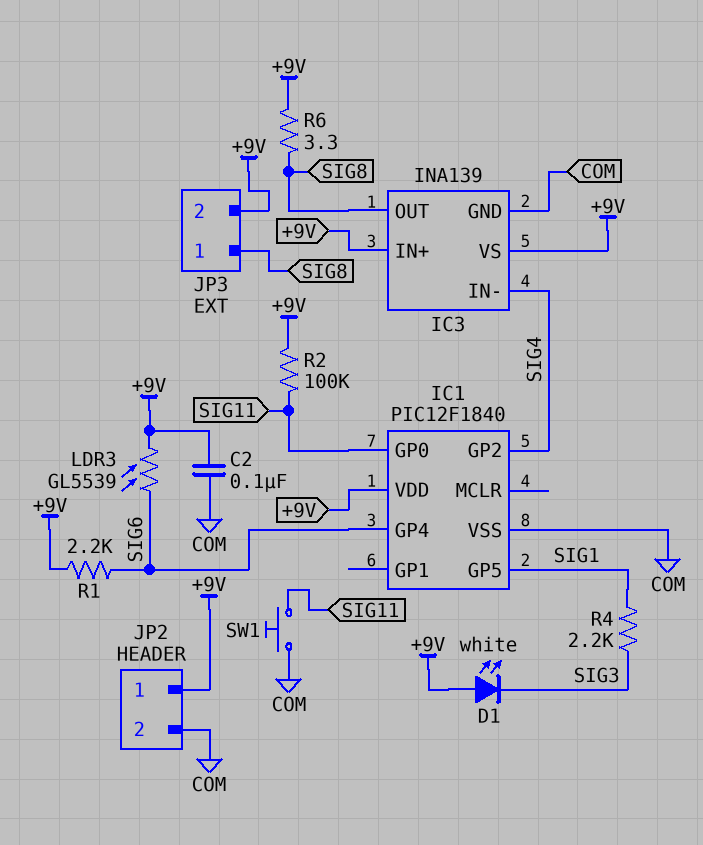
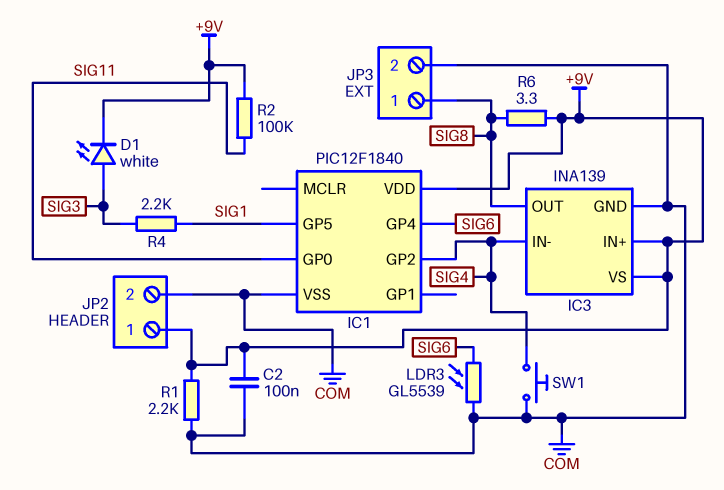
D1: LED white (A +9V, K SIG3) -> LED white (A SIG3, K +9V)
JP3 pin 2: +9V -> COM
LDR3: GL5539 (+9V, SIG6) -> GL5539 (COM, SIG6)
R1: 2.2k (+9V, SIG6) -> 2.2k (+9V, COM)
SW1: button (COM, SIG11) -> button (COM, SIG4)

